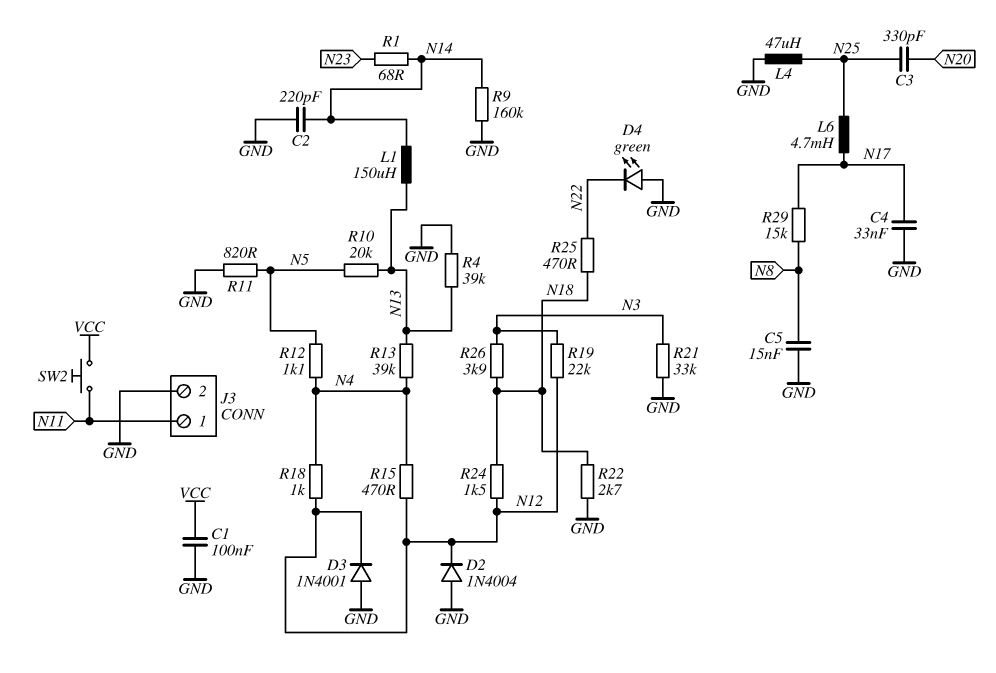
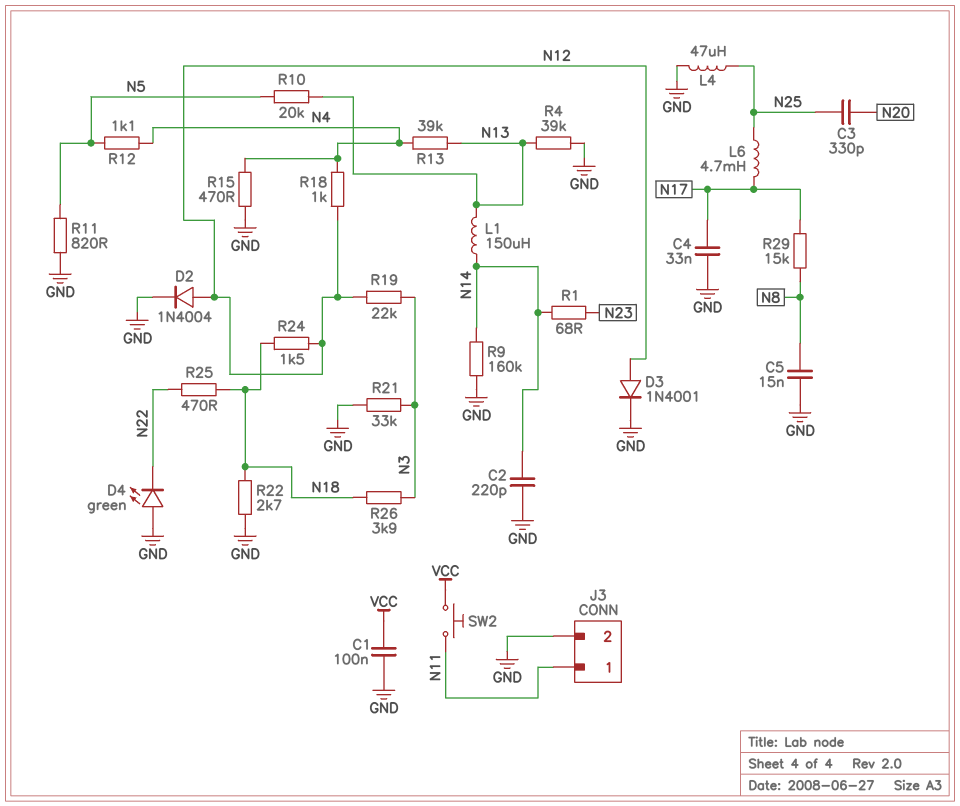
D2: diode 1N4004 (A GND, K N12) -> diode 1N4004 (A N12, K GND)
D3: diode 1N4001 (A GND, K N12) -> diode 1N4001 (A N12, K GND)
R15: 470 (N4, N12) -> 470 (GND, N4)

